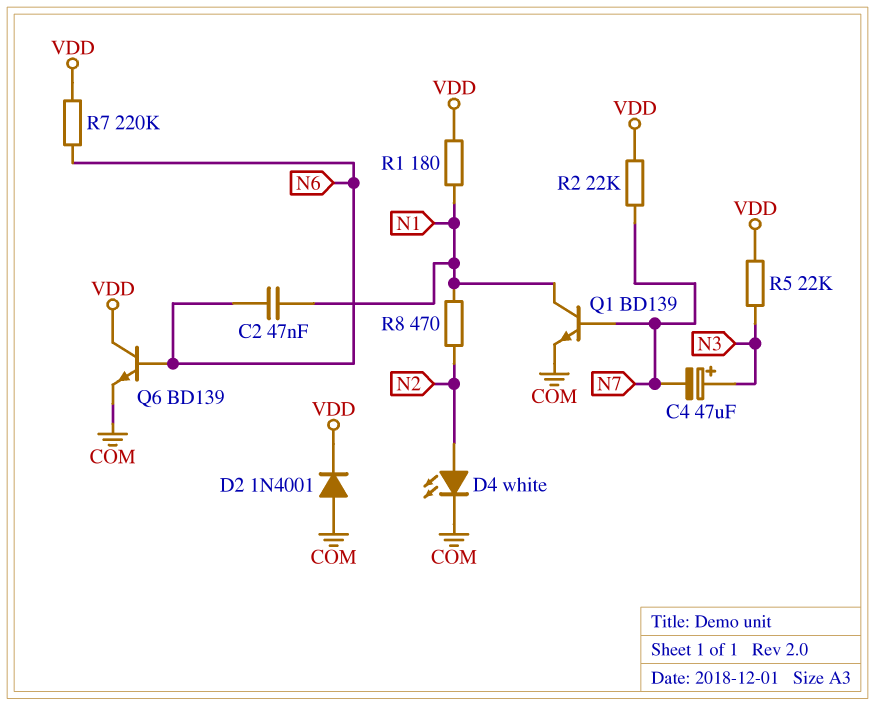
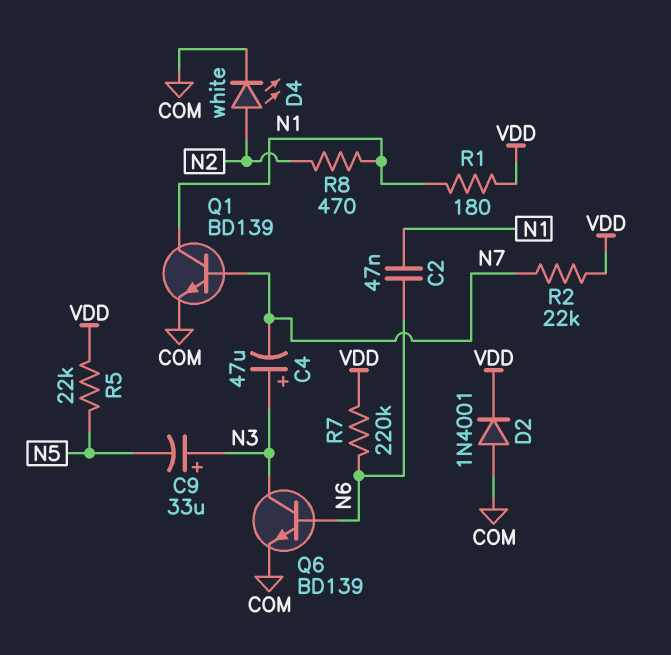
C9: none -> 33uF (plus N3, minus N5)
Q6: NPN BD139 (B N6, C VDD, E COM) -> NPN BD139 (B N6, C N3, E COM)
R5: 22k (N3, VDD) -> 22k (N5, VDD)

